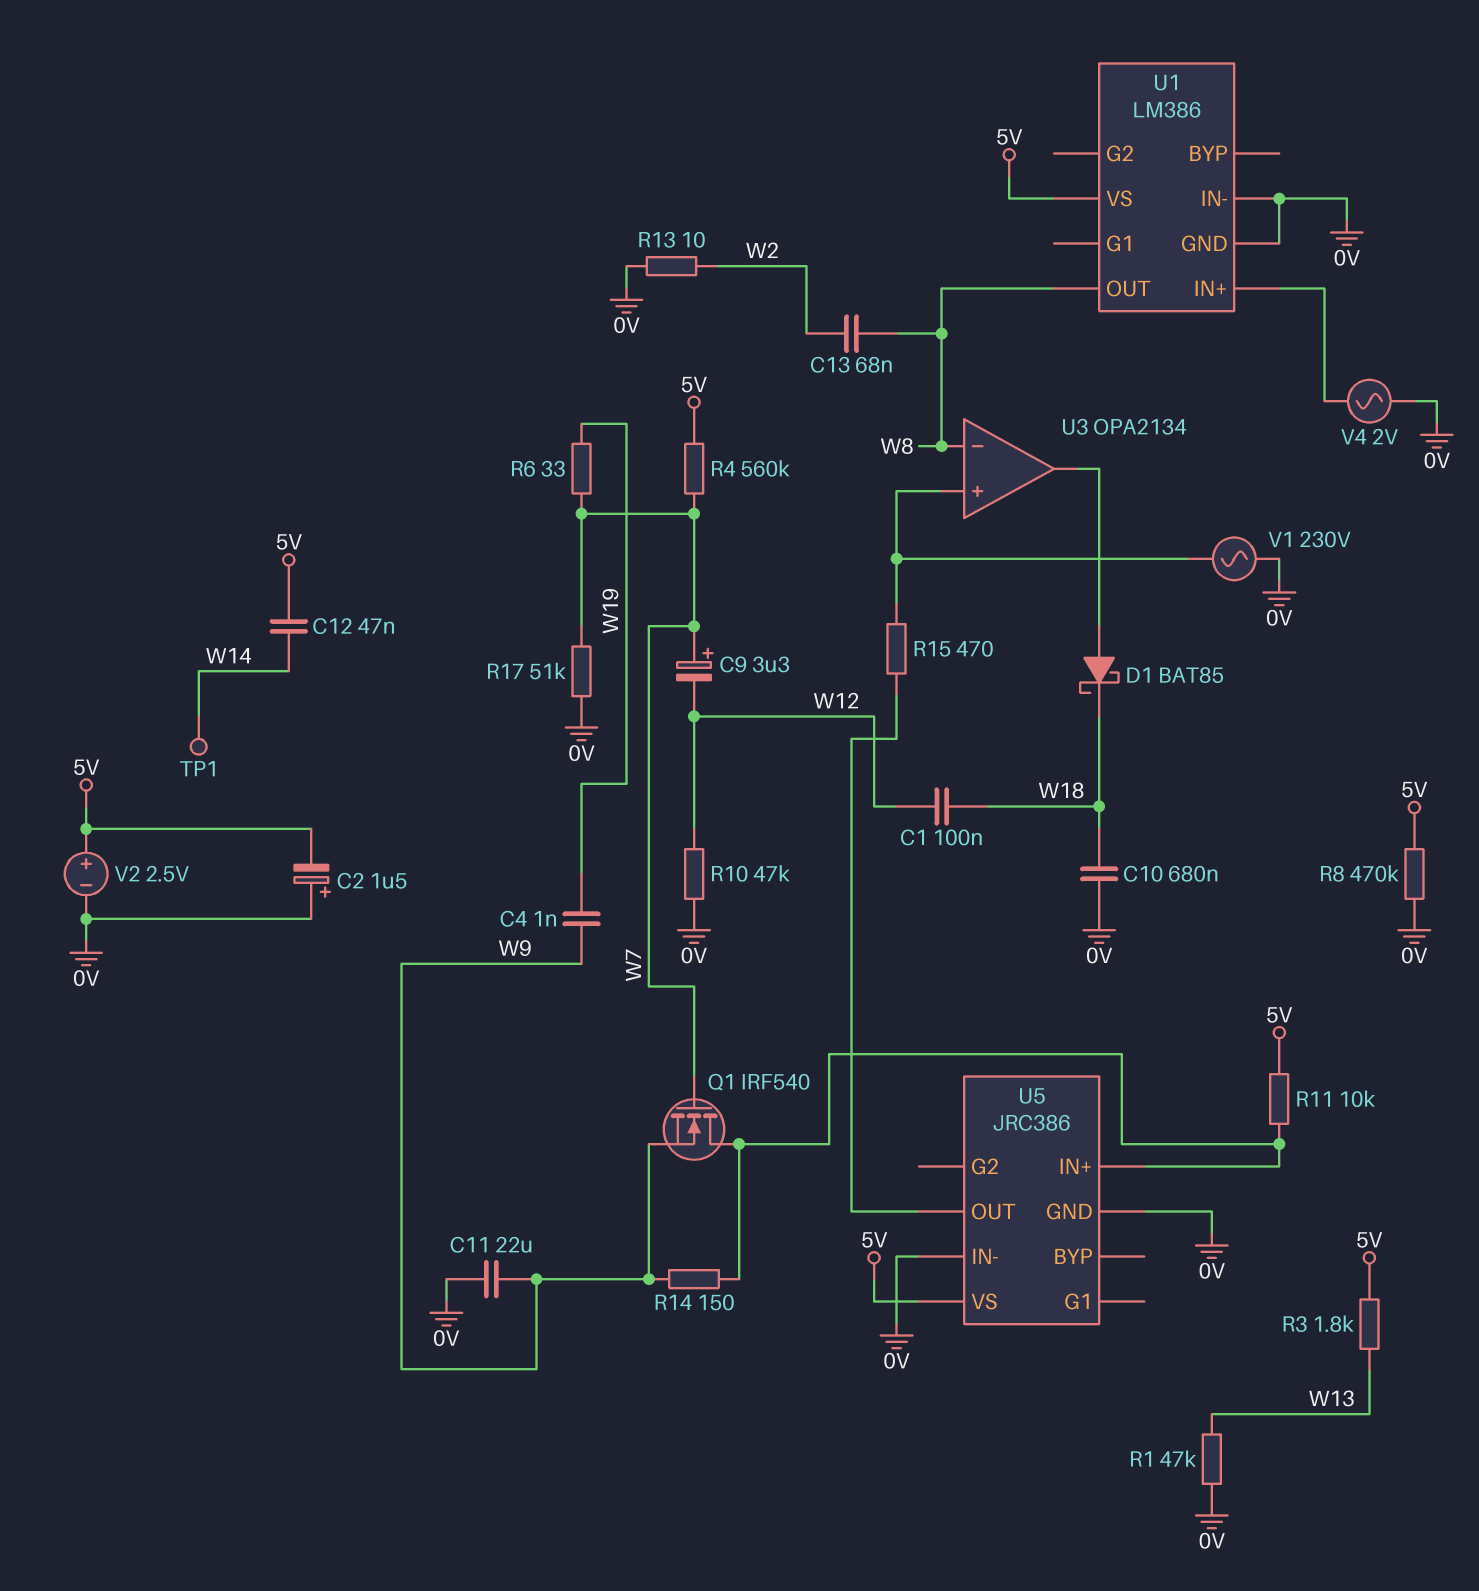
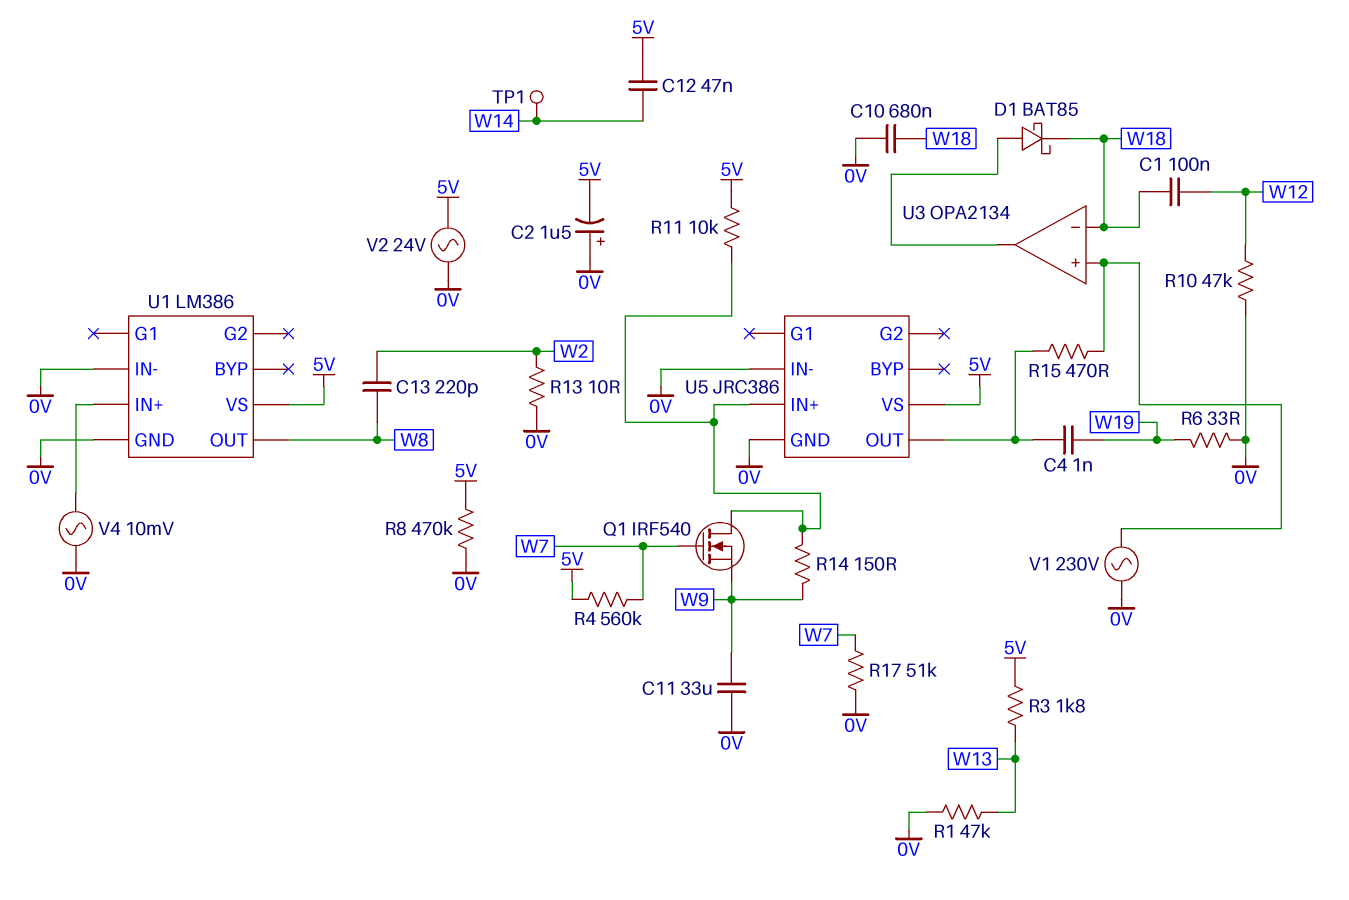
C4: 1nF (W9, W19) -> 1nF (U5/OUT, W19)
C9: 3.3uF (plus W7, minus W12) -> none
C11: 22uF (0V, W9) -> 33uF (0V, W9)
C13: 68nF (W2, W8) -> 220pF (W2, W8)
R6: 33 (W7, W19) -> 33 (0V, W19)
U3 pin in-: W8 -> W18
V2: 2.5V (plus 5V, minus 0V) -> AC 24V (0V, 5V)
V4: AC 2V (0V, U1/IN+) -> AC 10mV (0V, U1/IN+)

